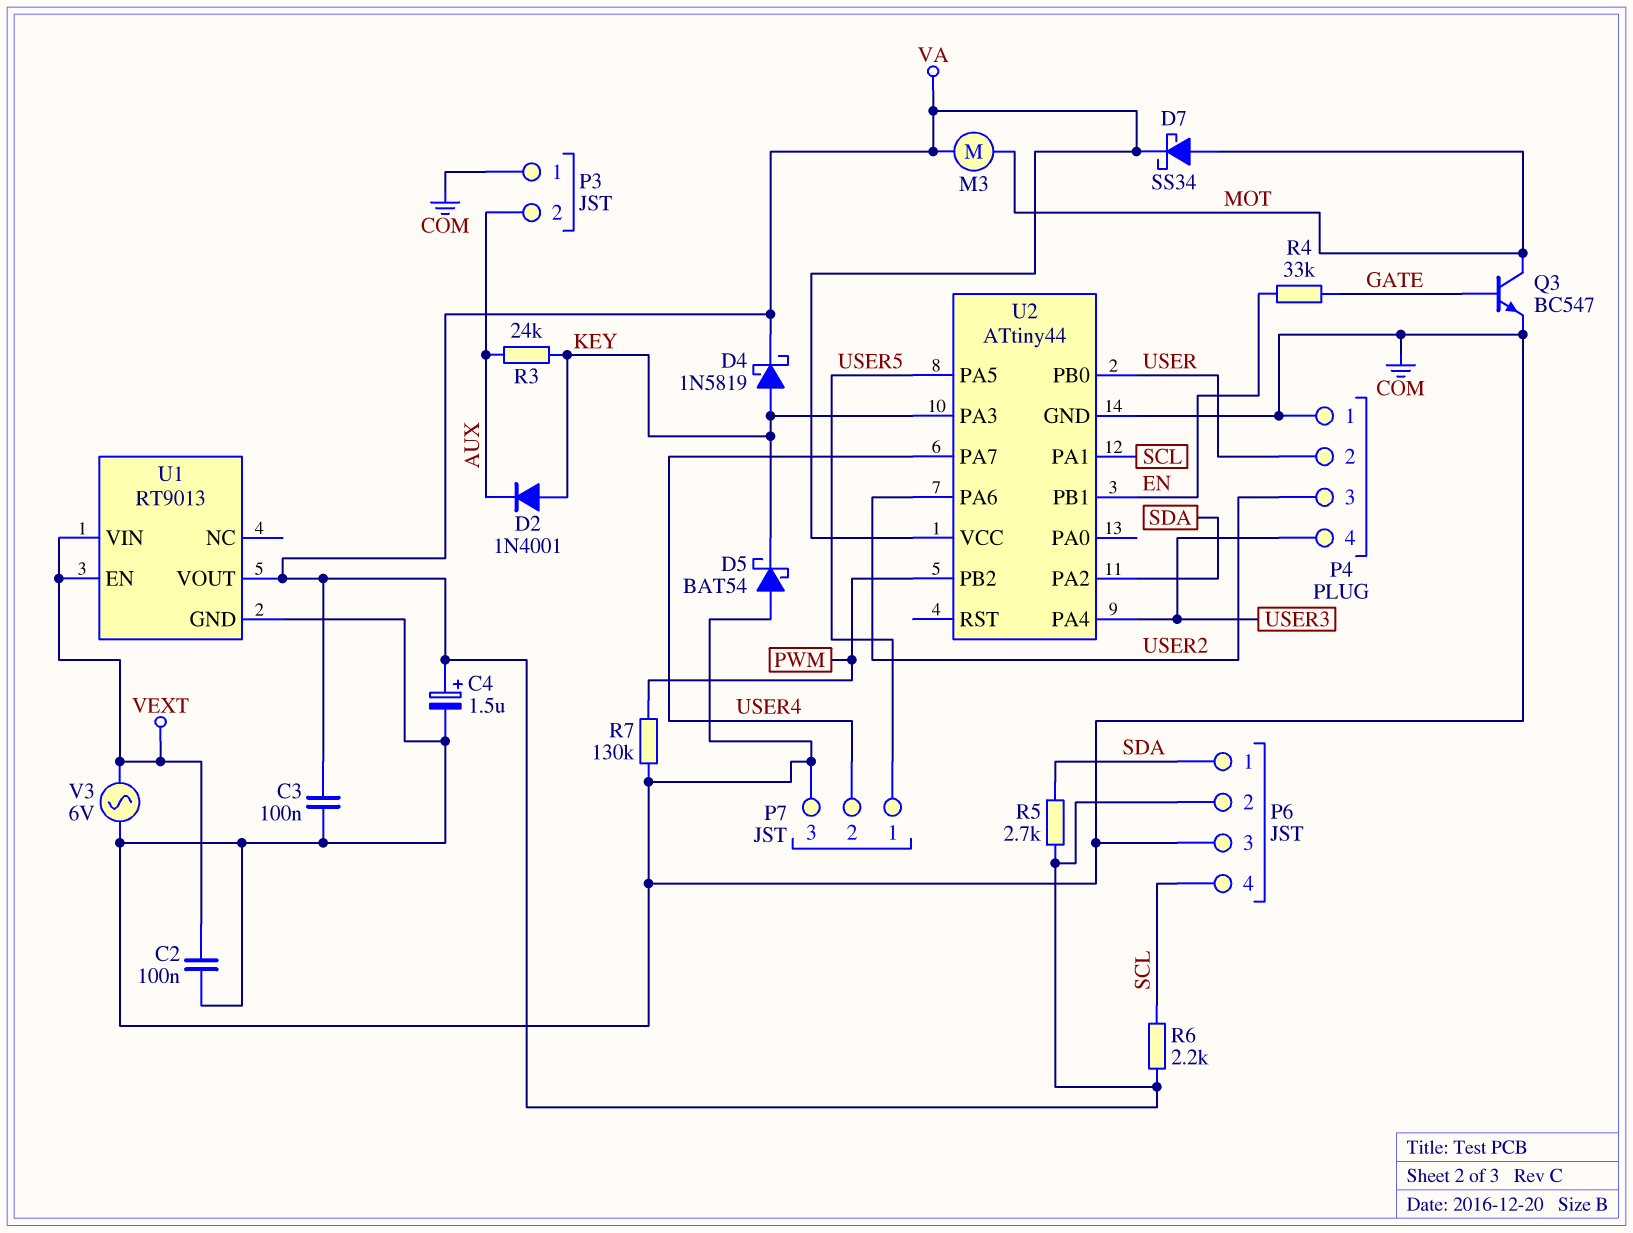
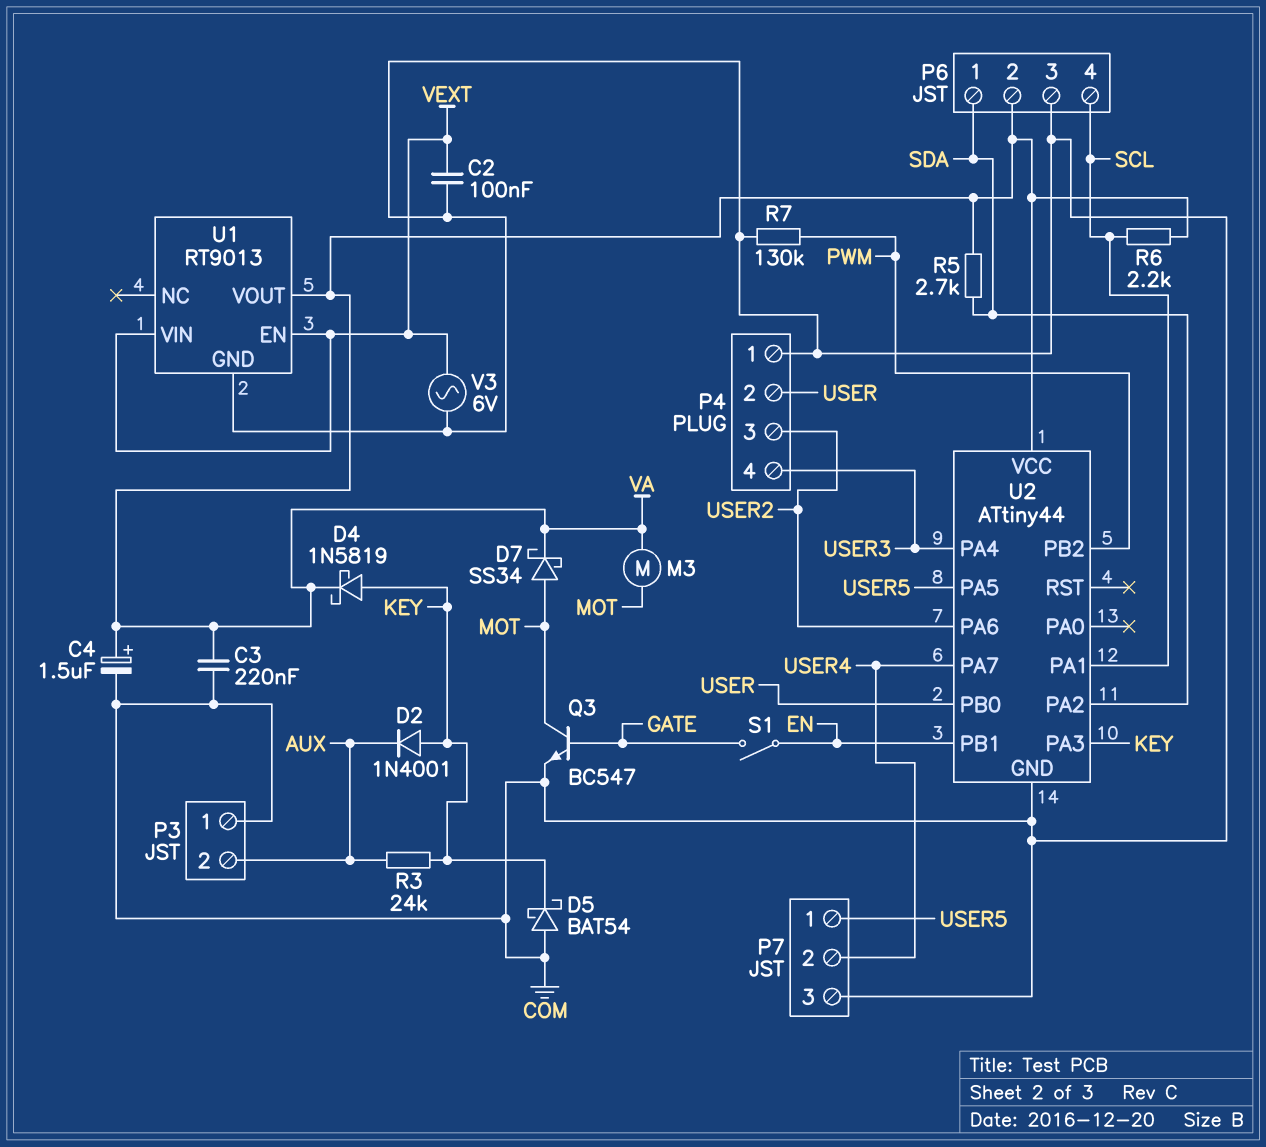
C3: 100nF (COM, VA) -> 220nF (COM, VA)
R4: 33k (EN, GATE) -> none
S1: none -> switch (EN, GATE)

